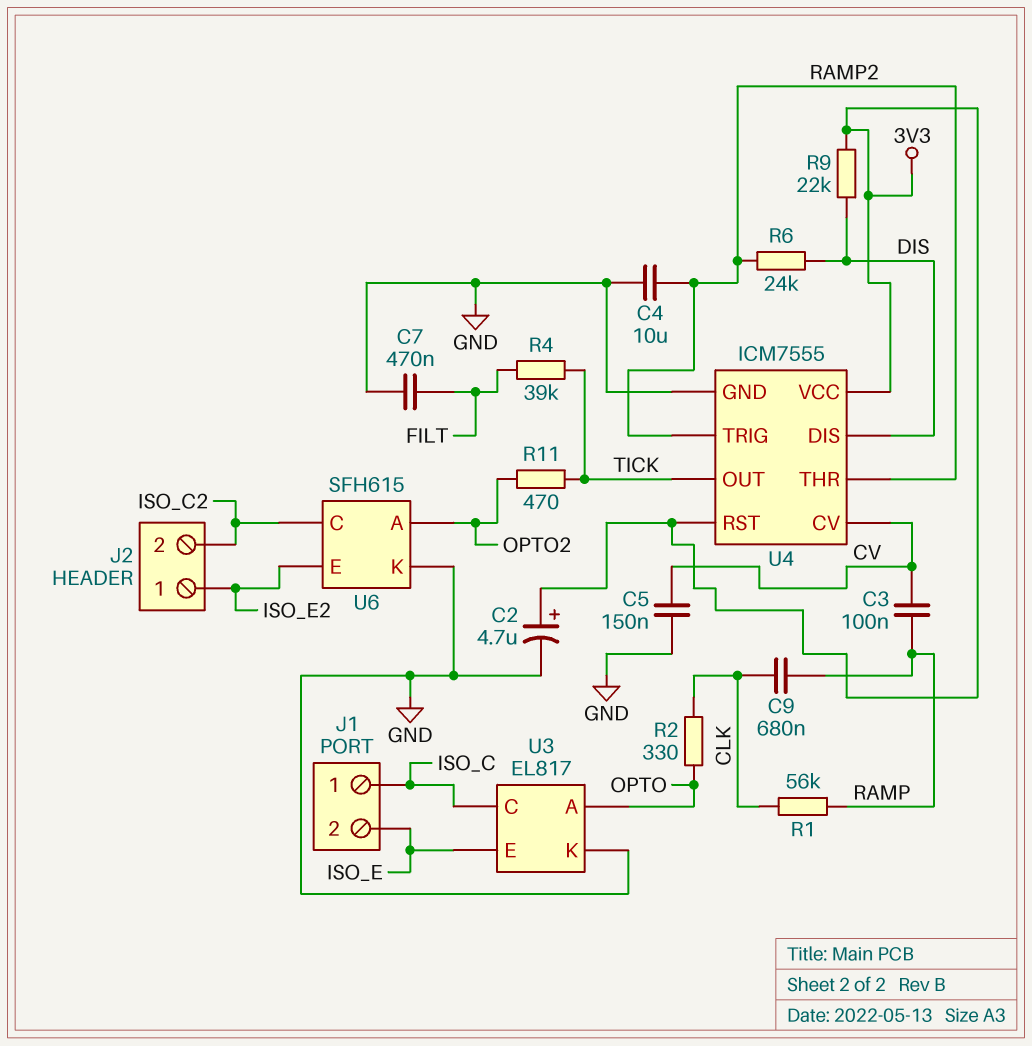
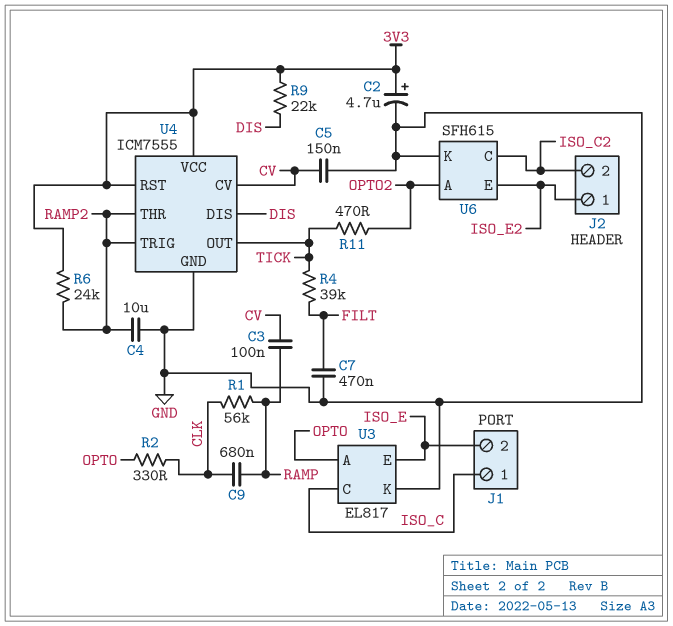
R6: 24k (DIS, RAMP2) -> 24k (3V3, RAMP2)

